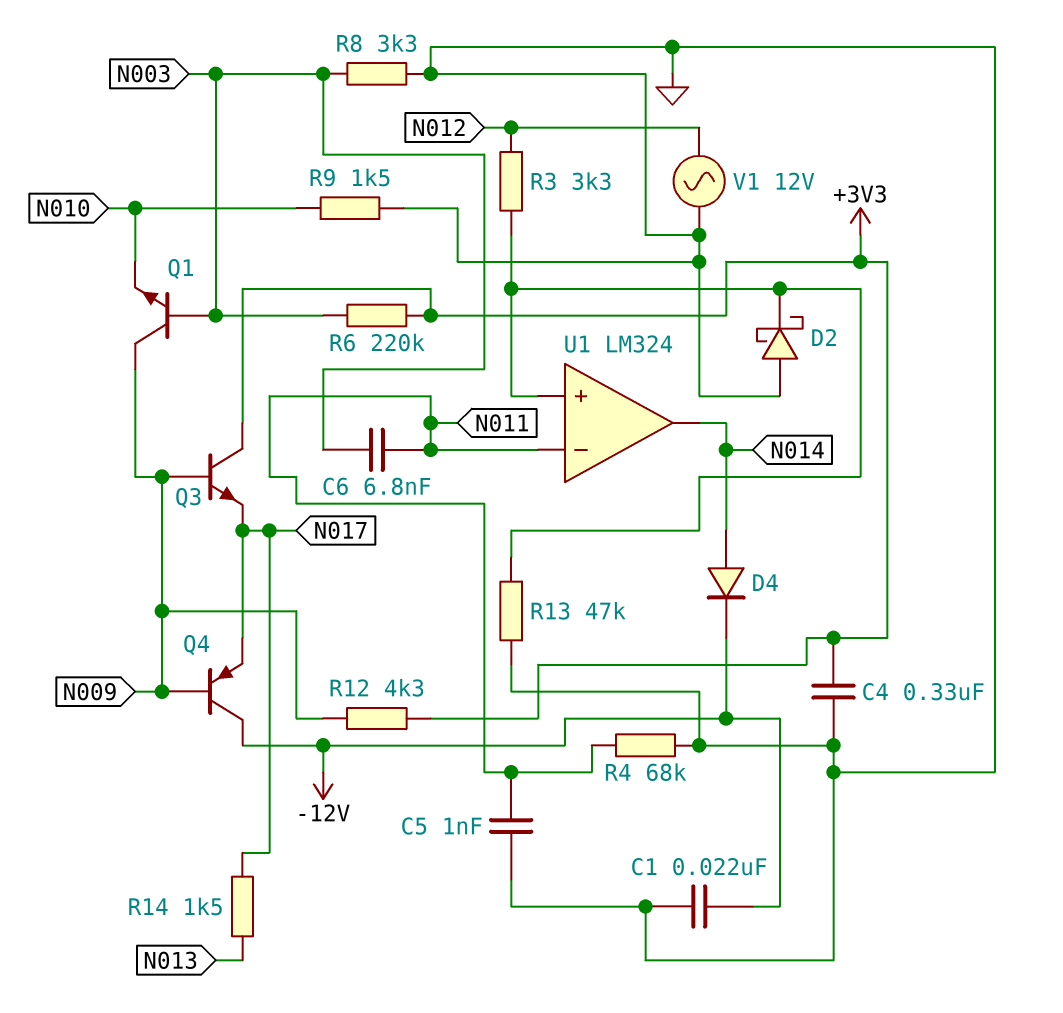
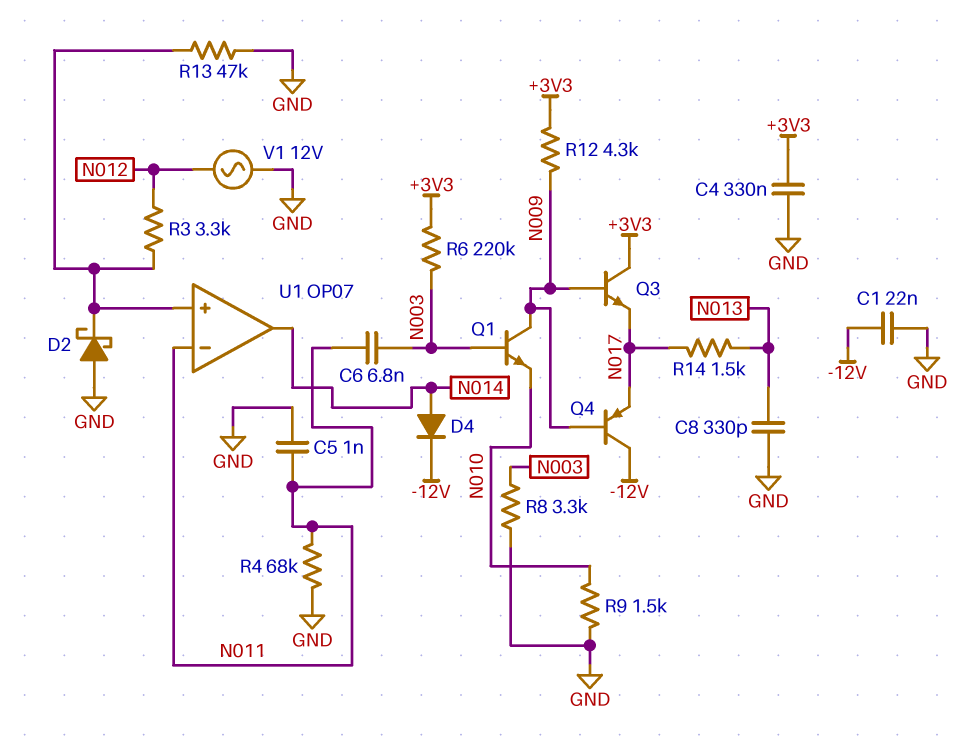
C8: none -> 330pF (GND, N013)
U1: LM324 -> OP07

